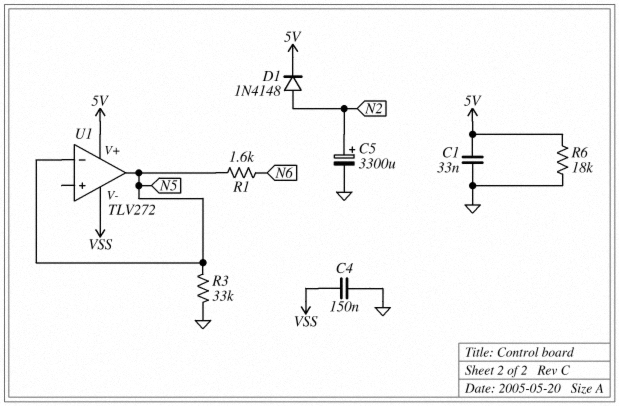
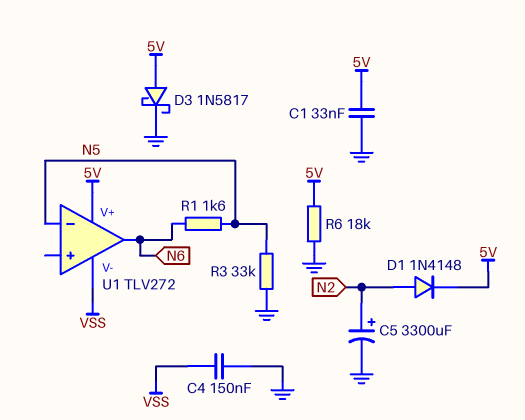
D3: none -> schottky 1N5817 (A 5V, K GND)
U1 pin out: N5 -> N6

